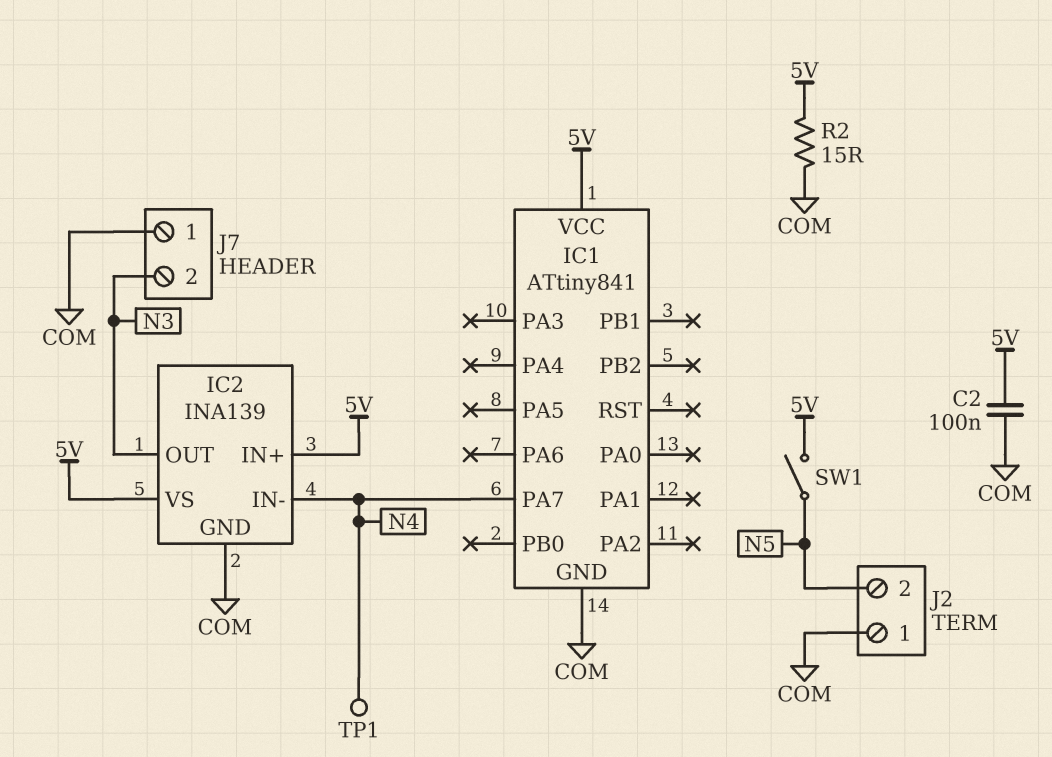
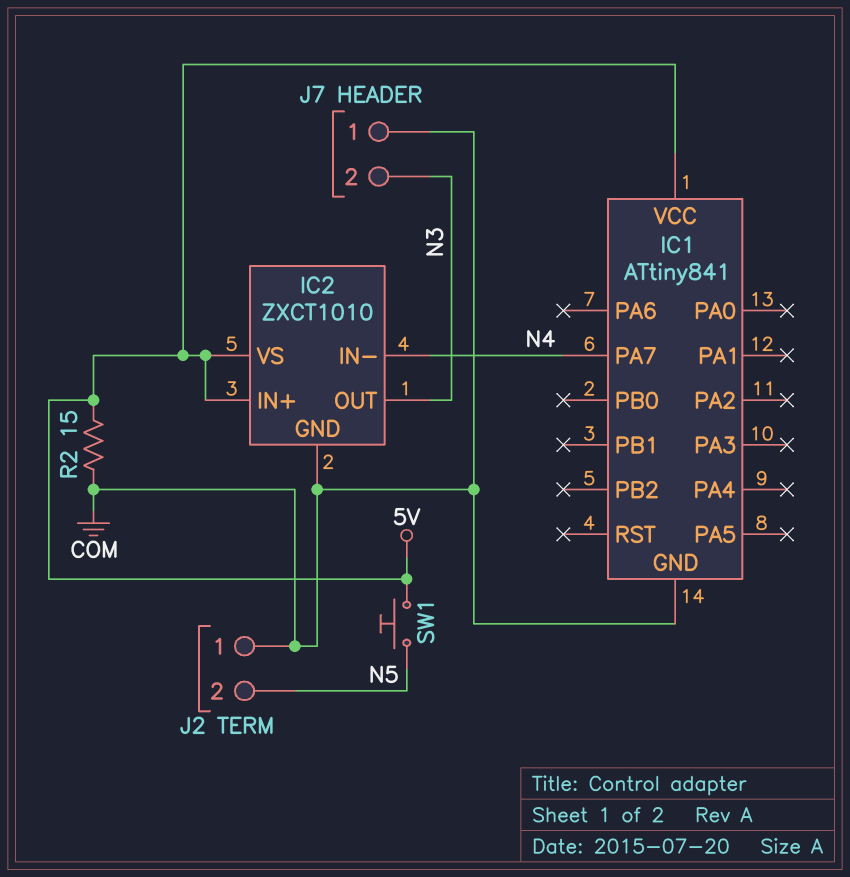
C2: 100nF (5V, COM) -> none
IC2: INA139 -> ZXCT1010
SW1: switch (5V, N5) -> button (5V, N5)
TP1: test point (N4) -> none

